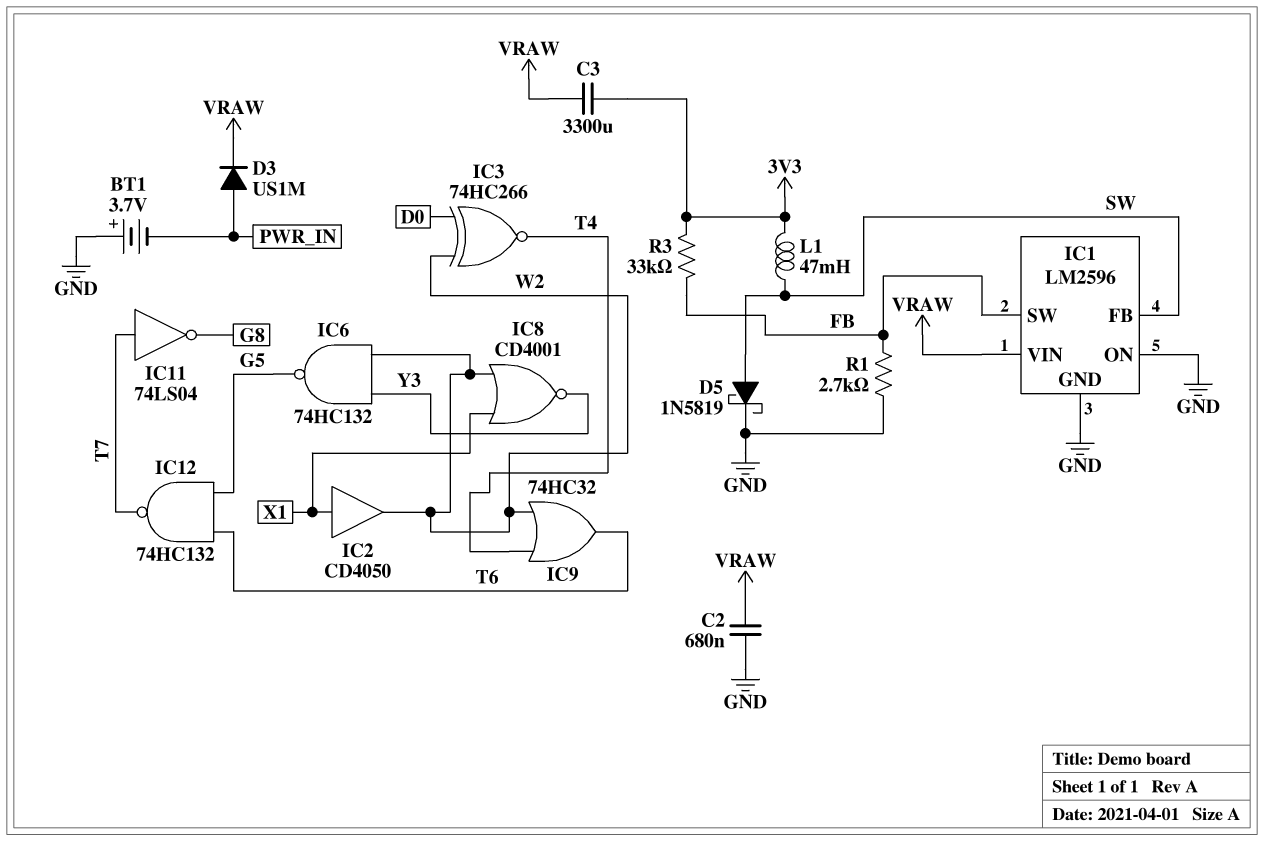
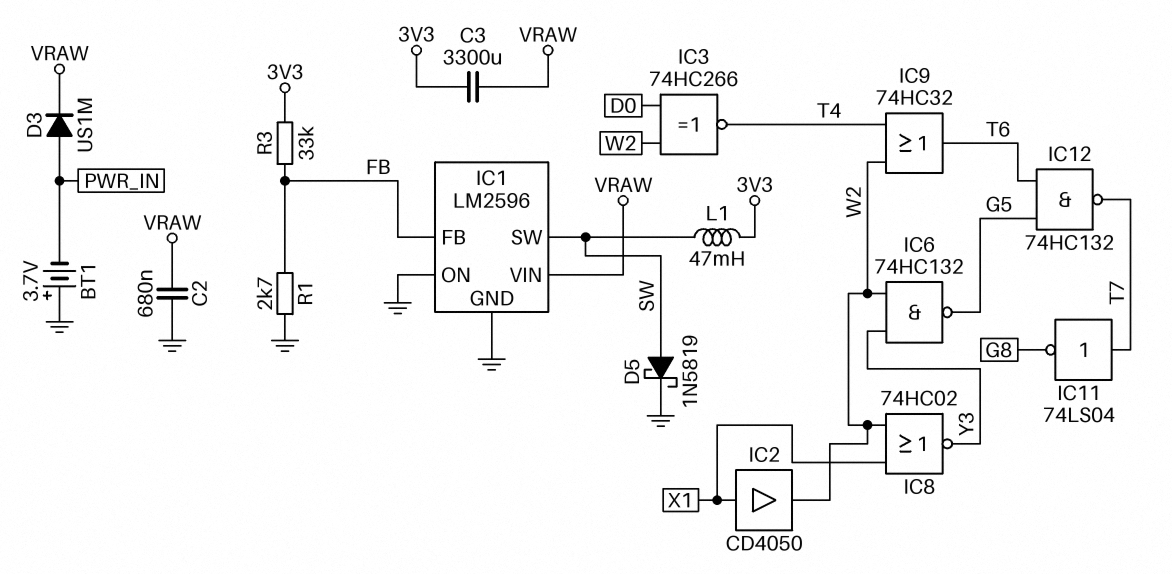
IC1 pin FB: SW -> FB
IC1 pin SW: FB -> SW
IC8: NOR CD4001 (in W2, in X1, out Y3) -> NOR 74HC02 (in W2, in X1, out Y3)

